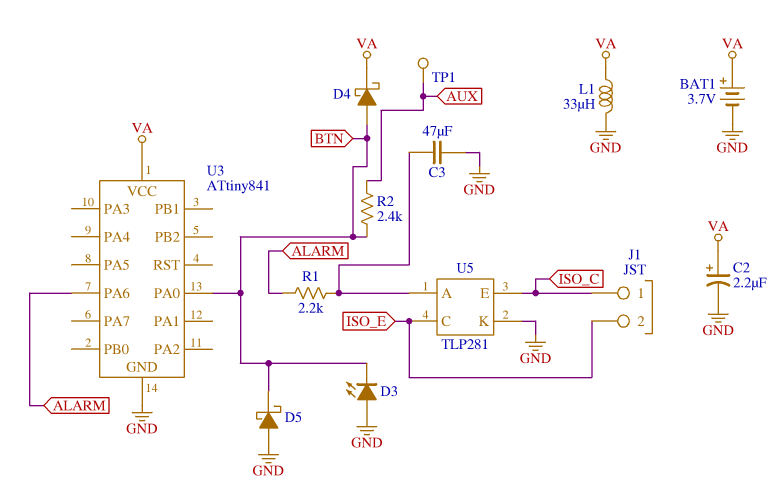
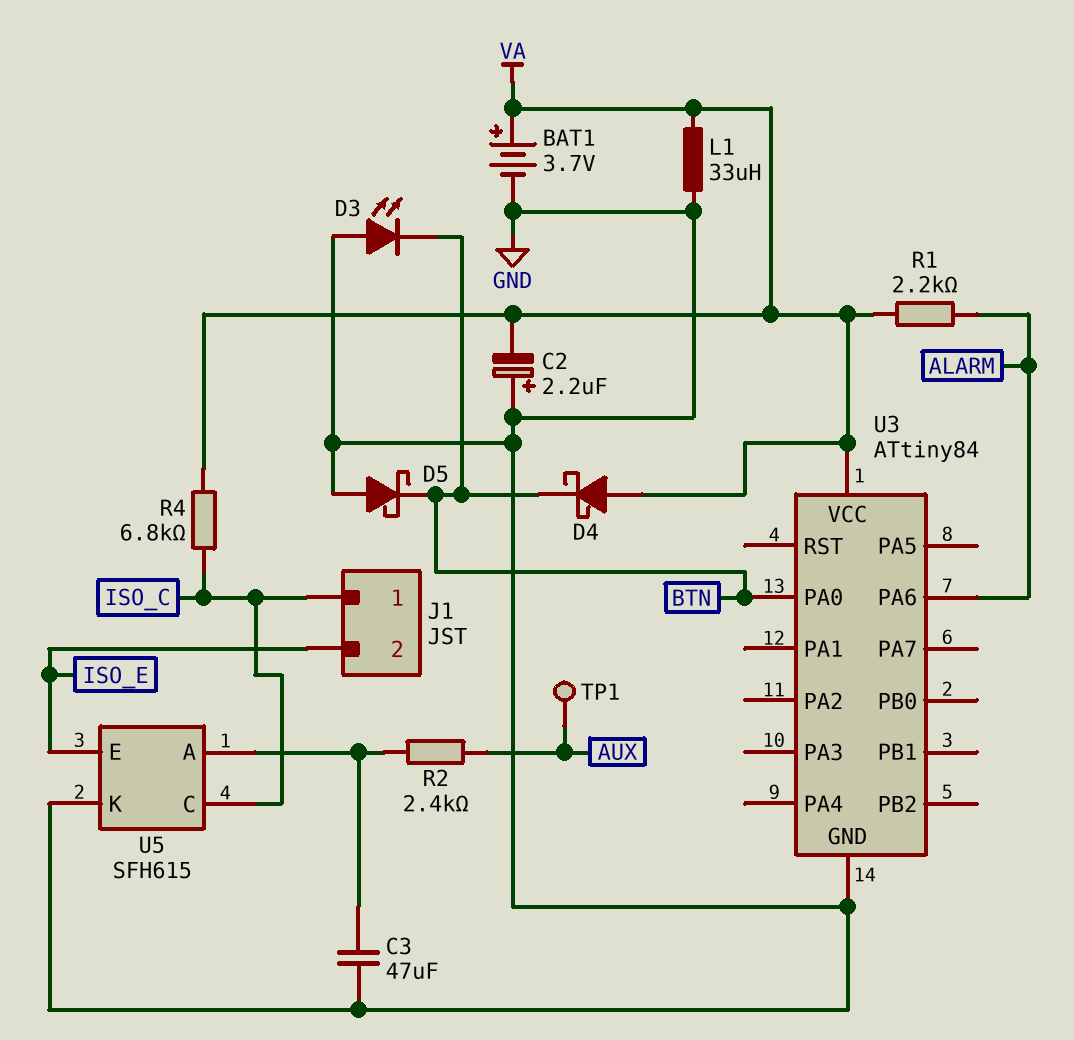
C2: 2.2uF (plus VA, minus GND) -> 2.2uF (plus GND, minus VA)
D4: schottky (A BTN, K VA) -> schottky (A VA, K BTN)
R1: 2.2k (ALARM, U5/A) -> 2.2k (ALARM, VA)
R2: 2.4k (AUX, BTN) -> 2.4k (AUX, U5/A)
R4: none -> 6.8k (ISO_C, VA)
U3: ATtiny841 -> ATtiny84
U5: TLP281 -> SFH615
U5 pin C: ISO_E -> ISO_C
U5 pin E: ISO_C -> ISO_E

